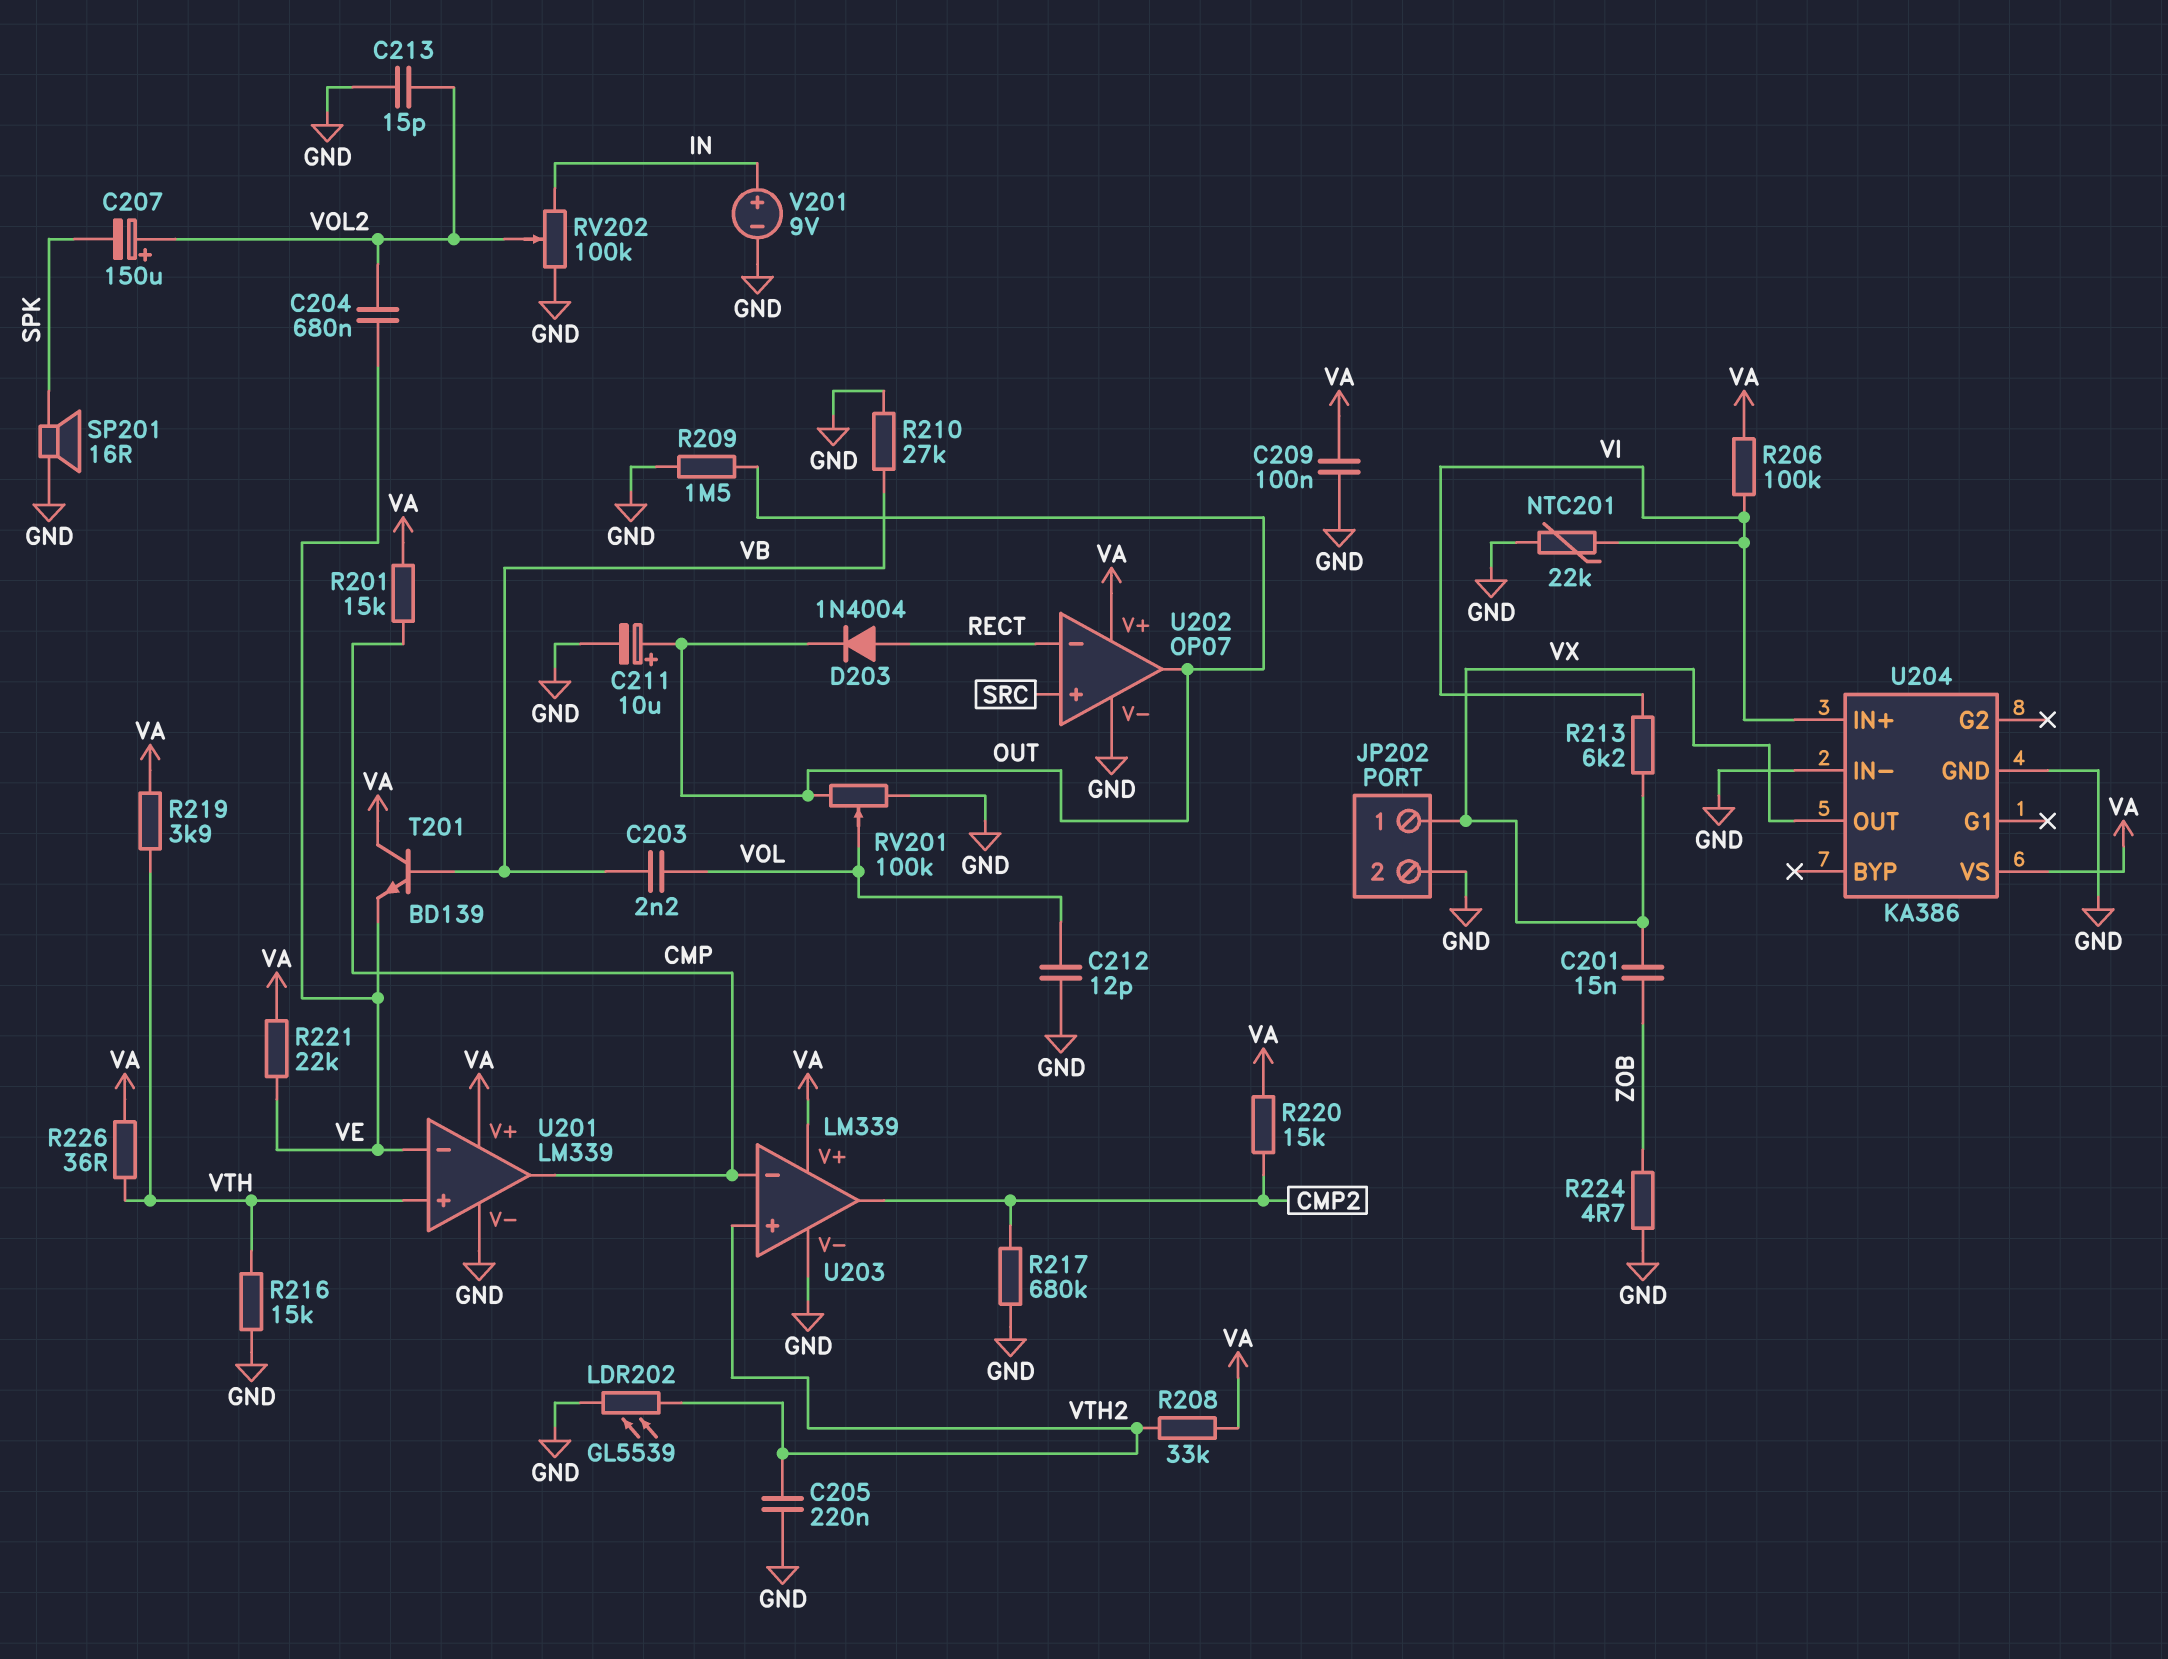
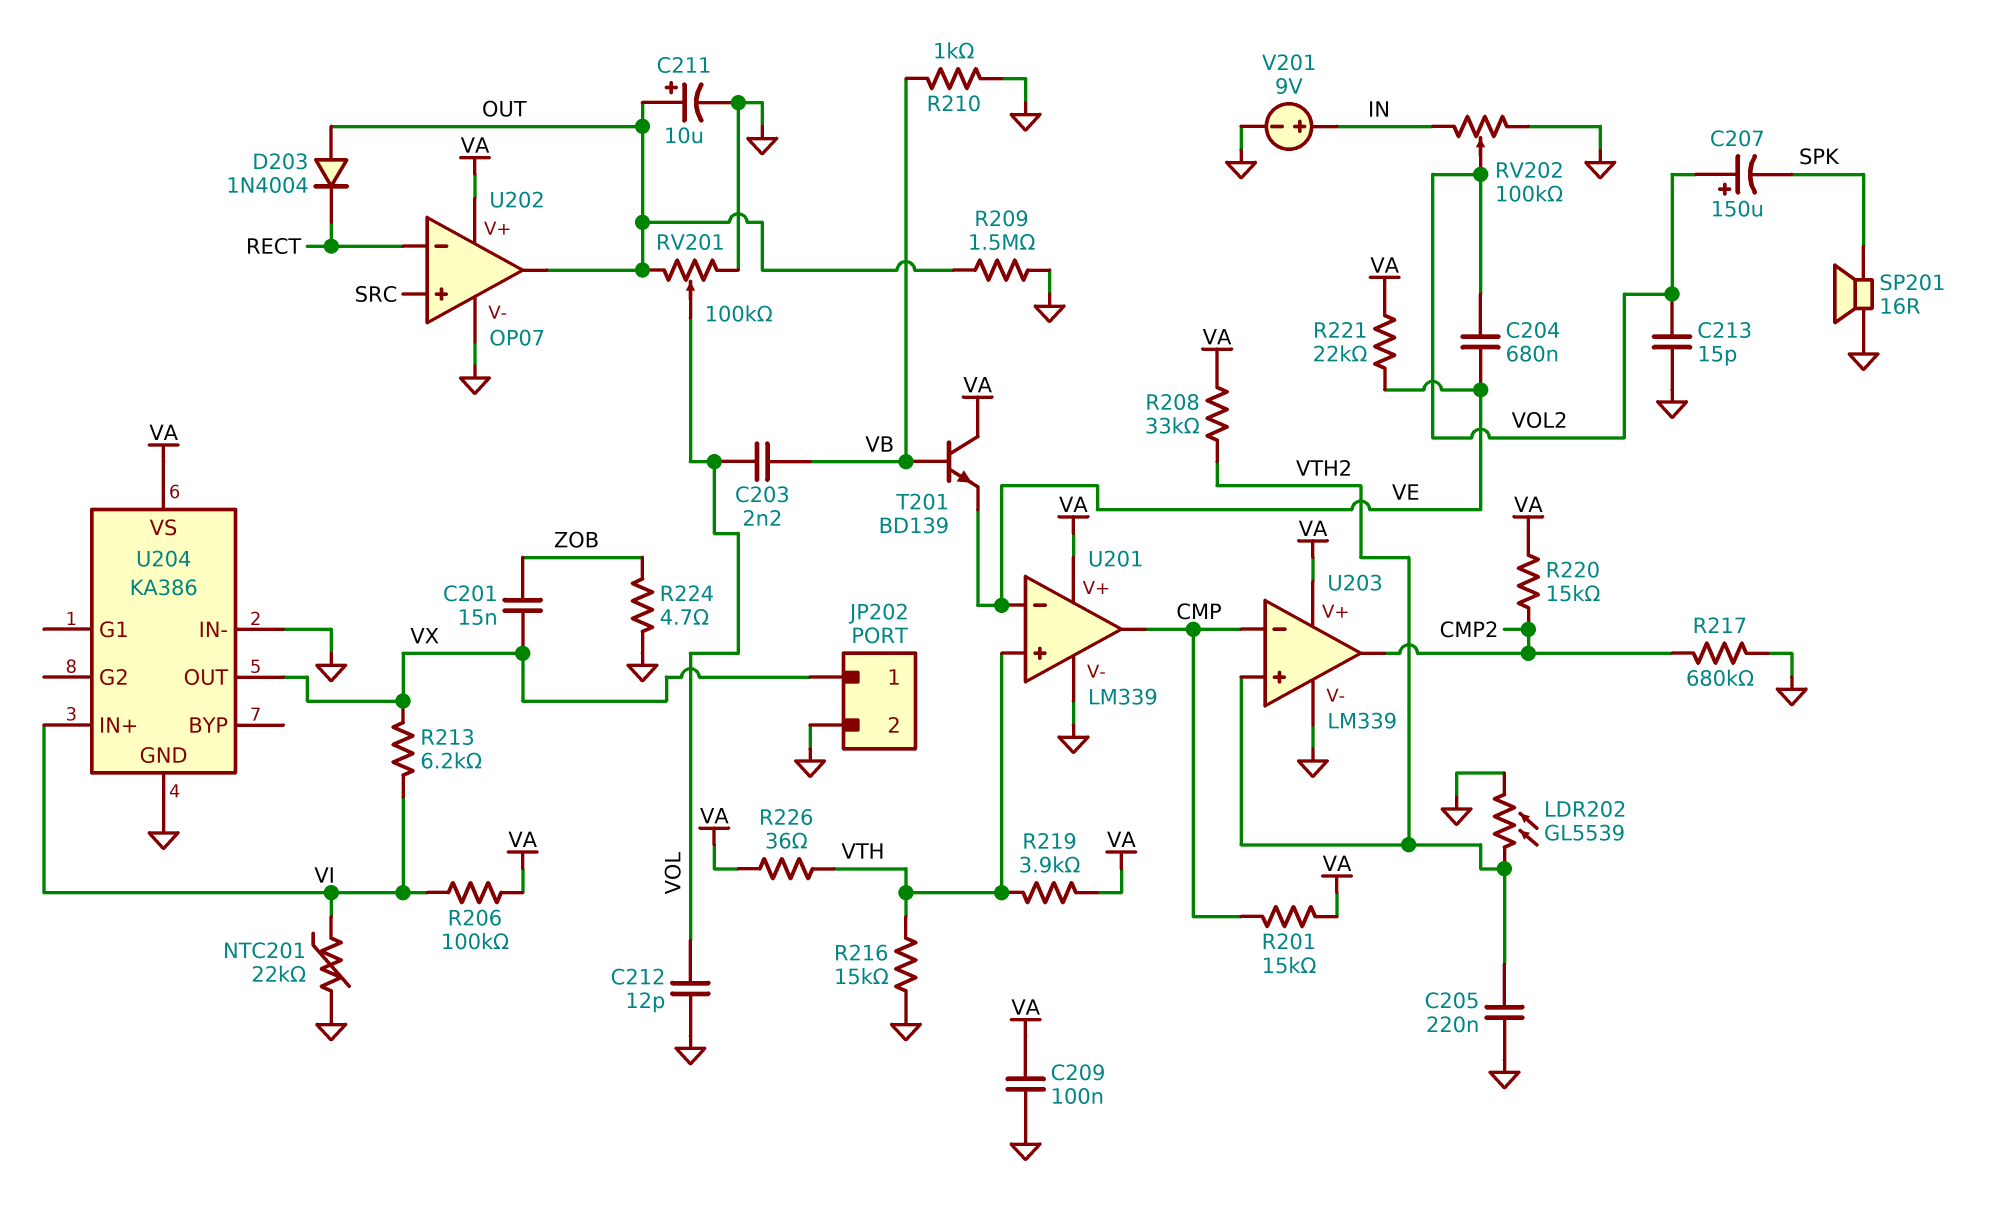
D203: diode 1N4004 (A RECT, K OUT) -> diode 1N4004 (A OUT, K RECT)
R210: 27k (GND, VB) -> 1k (GND, VB)

